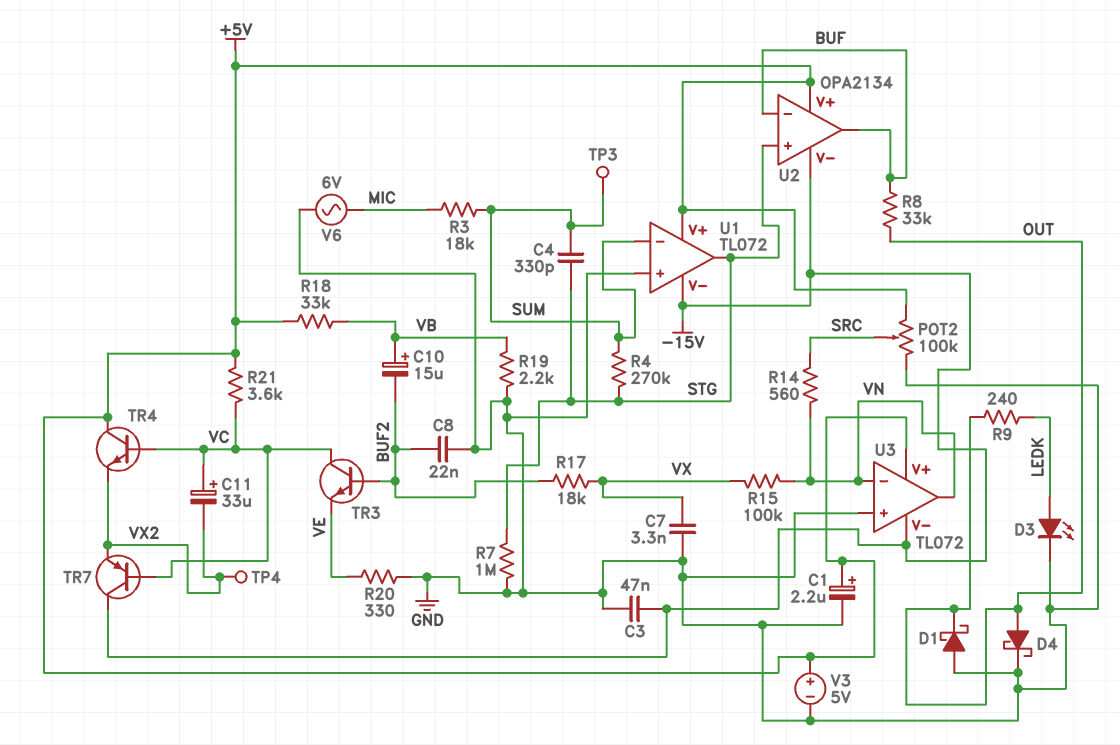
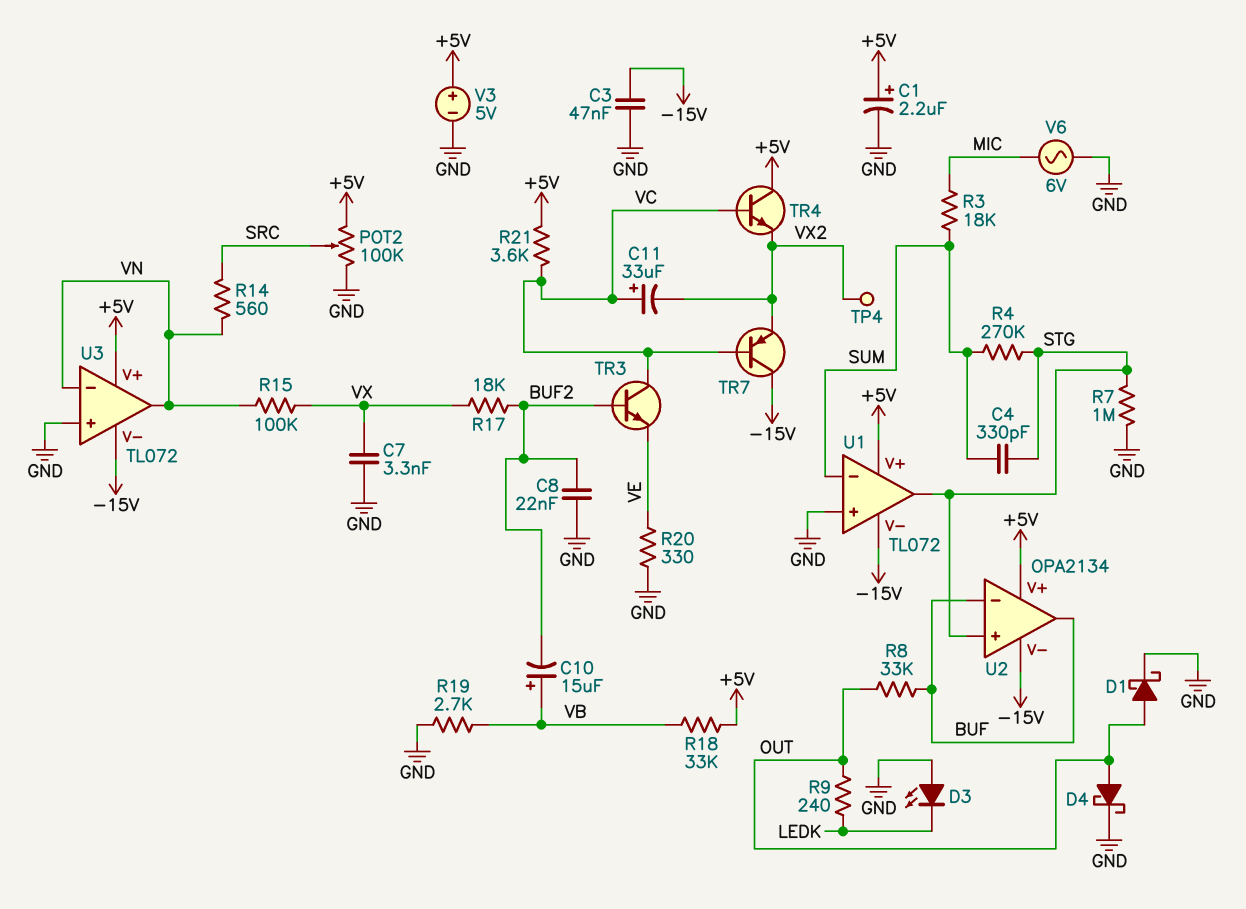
D1: schottky (A GND, K OUT) -> schottky (A OUT, K GND)
D3: LED (A LEDK, K GND) -> LED (A GND, K LEDK)
R19: 2.2k (GND, VB) -> 2.7k (GND, VB)
TP3: test point (SUM) -> none

